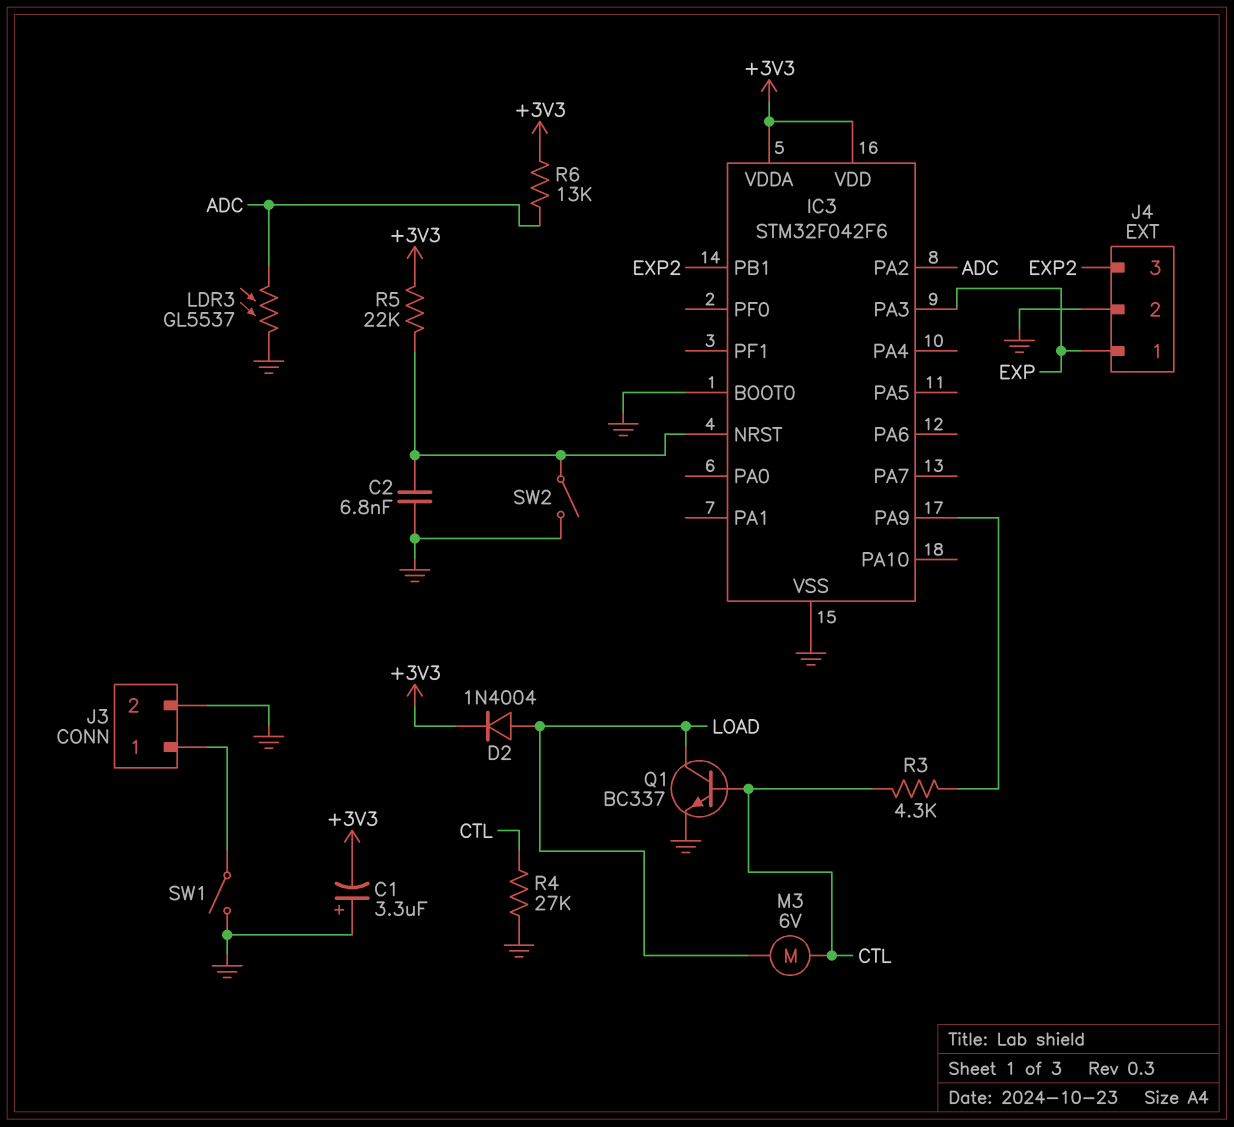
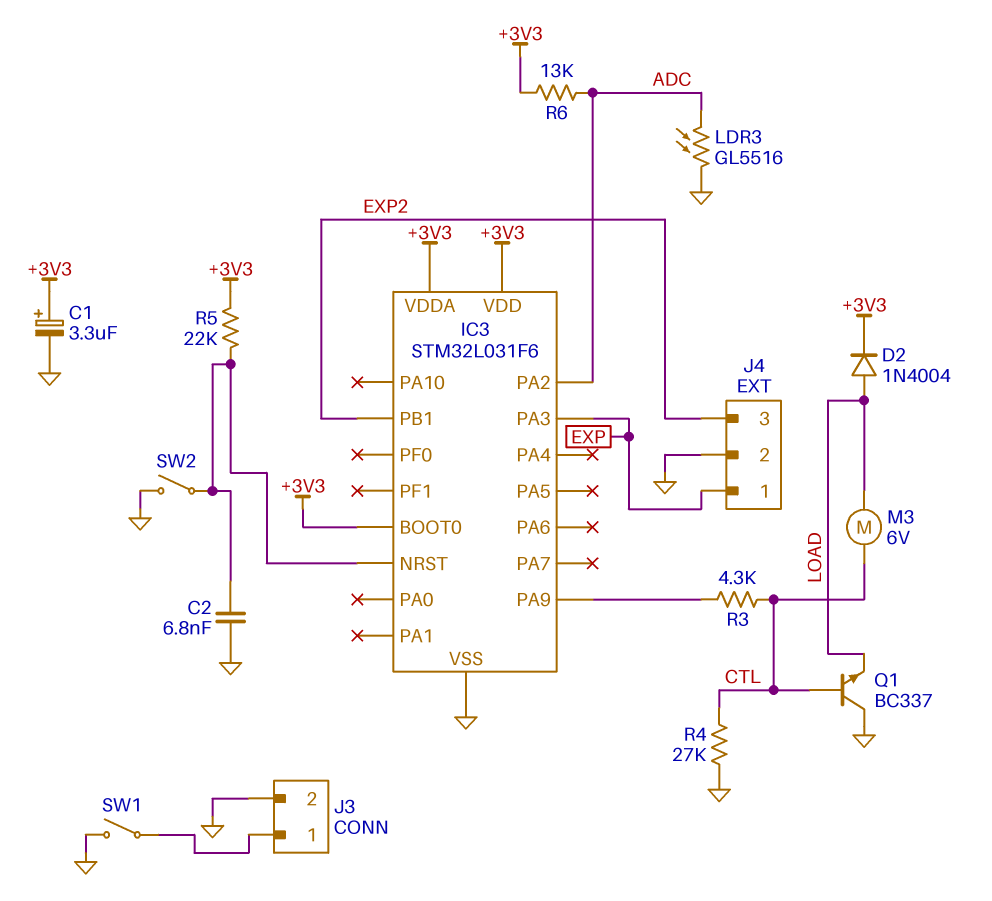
C1: 3.3uF (plus GND, minus +3V3) -> 3.3uF (plus +3V3, minus GND)
IC3: STM32F042F6 -> STM32L031F6
IC3 pin BOOT0: GND -> +3V3
LDR3: GL5537 (ADC, GND) -> GL5516 (ADC, GND)
Q1: NPN BC337 (B CTL, C LOAD, E GND) -> NPN BC337 (B CTL, C GND, E LOAD)

